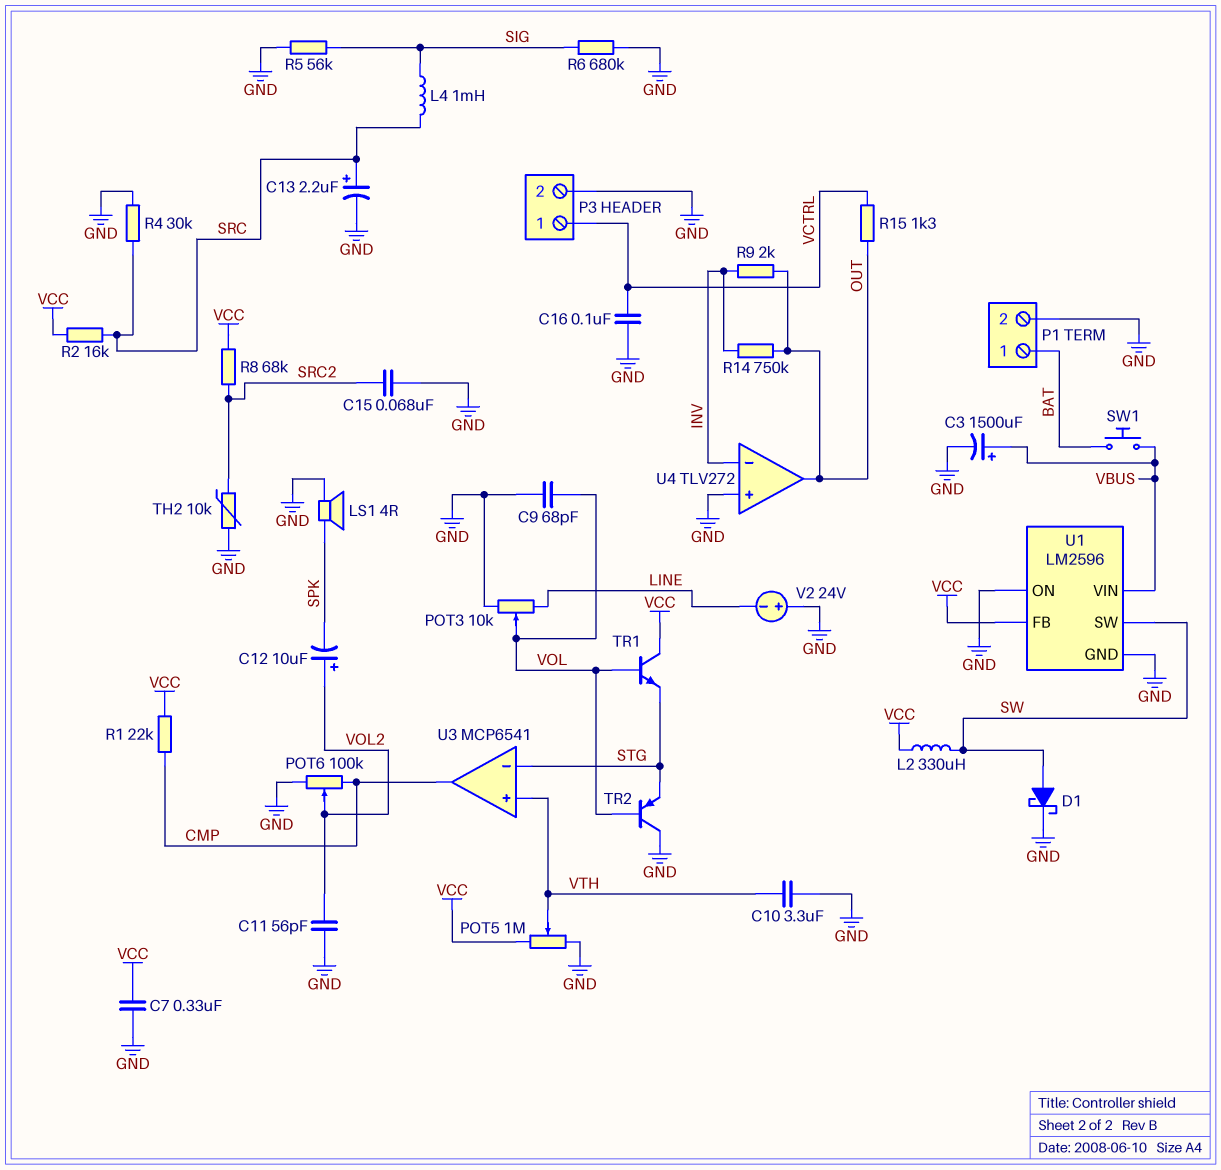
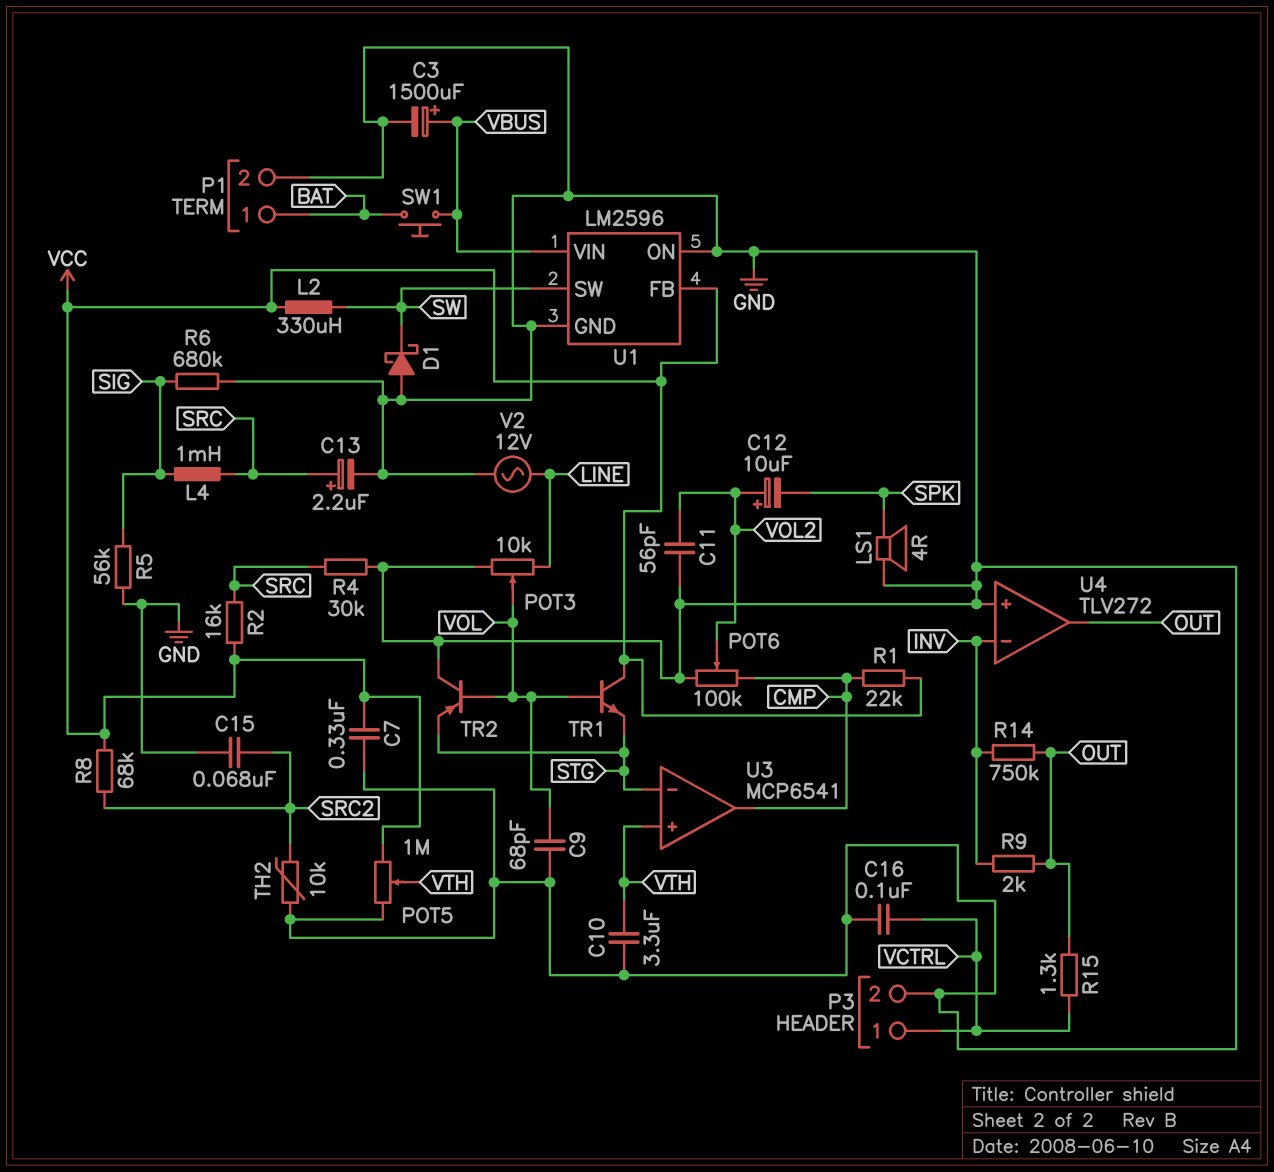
D1: schottky (A SW, K GND) -> schottky (A GND, K SW)
V2: 24V (plus GND, minus LINE) -> AC 12V (GND, LINE)

